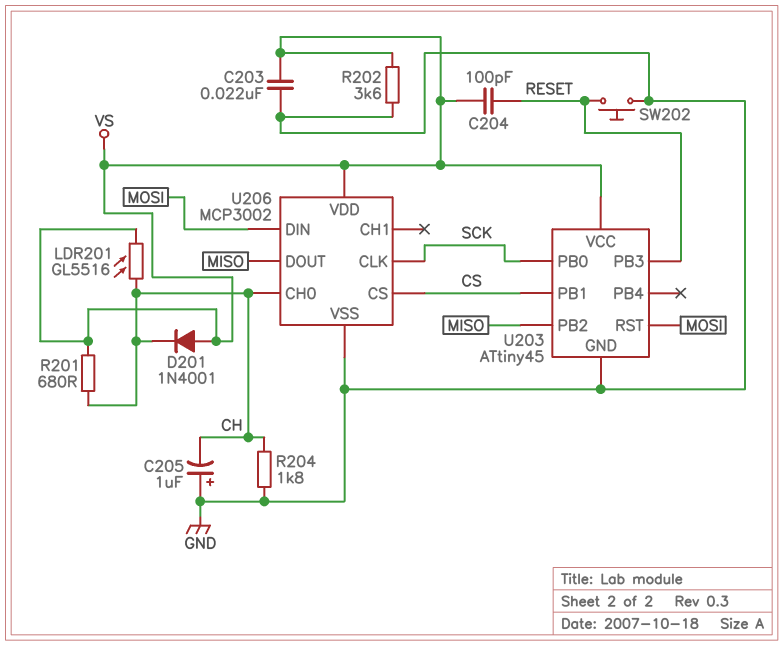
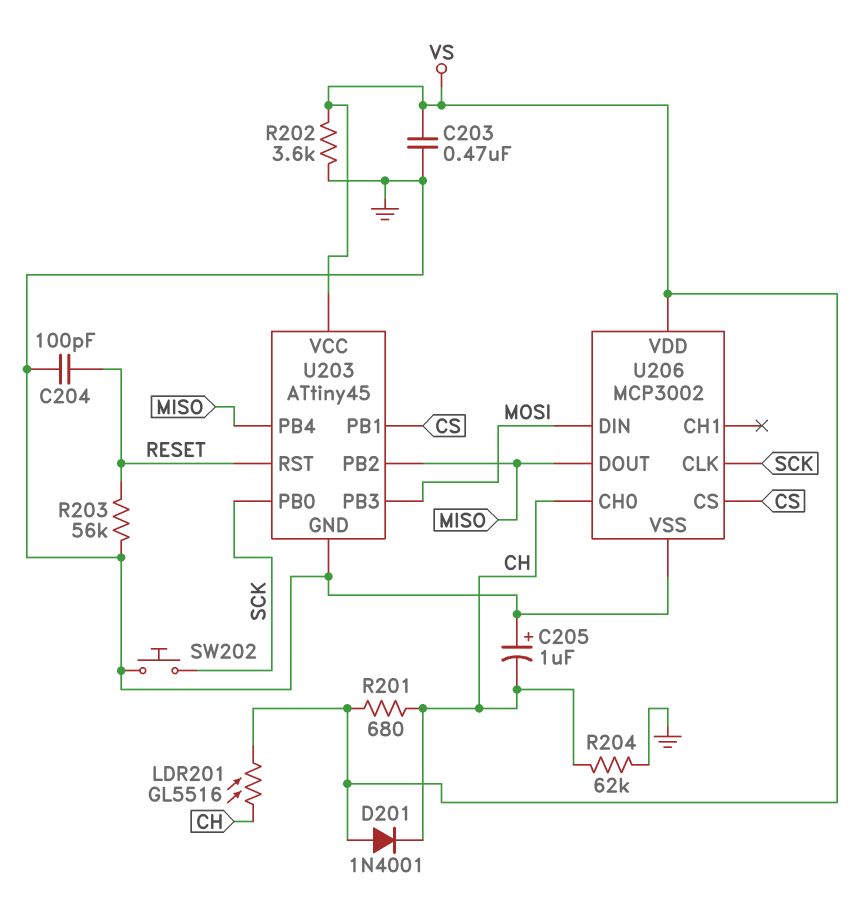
C203: 22nF (GND, VS) -> 470nF (GND, VS)
C204: 100pF (RESET, VS) -> 100pF (GND, RESET)
R203: none -> 56k (GND, RESET)
R204: 1.8k (CH, GND) -> 62k (CH, GND)
SW202: button (GND, RESET) -> button (GND, SCK)
U203 pin PB3: RESET -> MOSI
U203 pin PB4: none -> MISO
U203 pin RST: MOSI -> RESET

